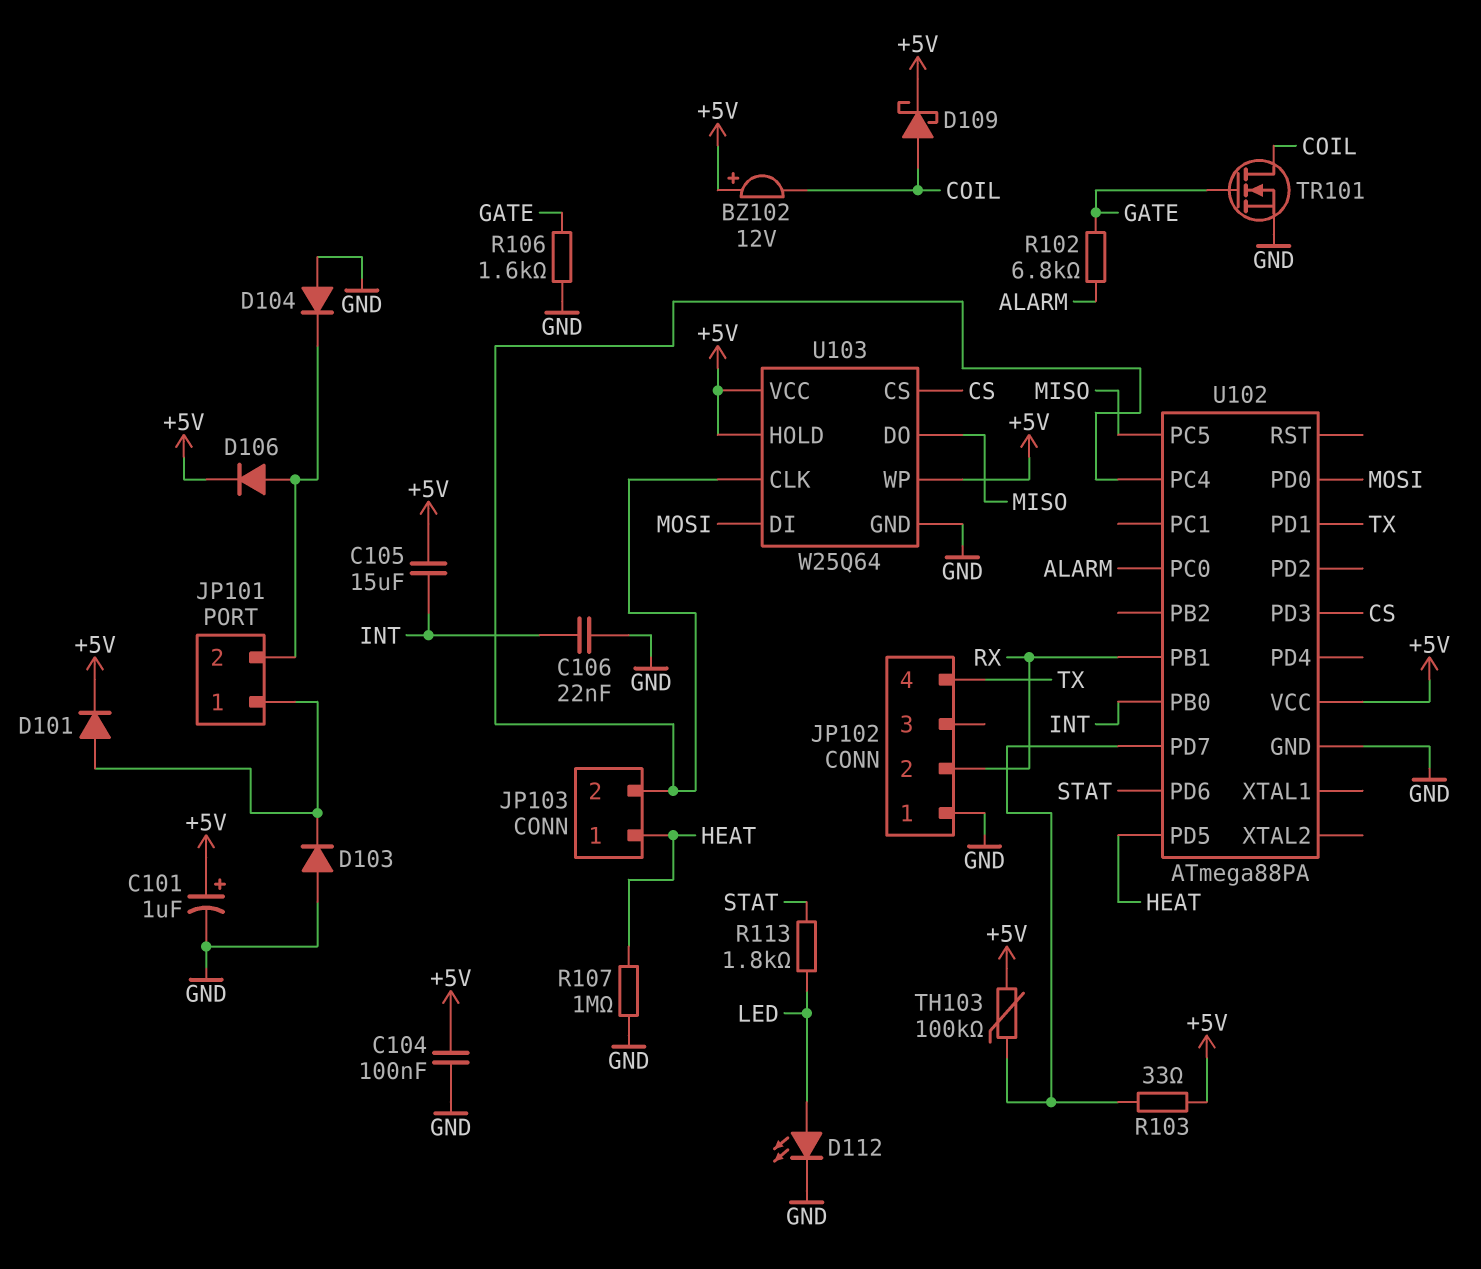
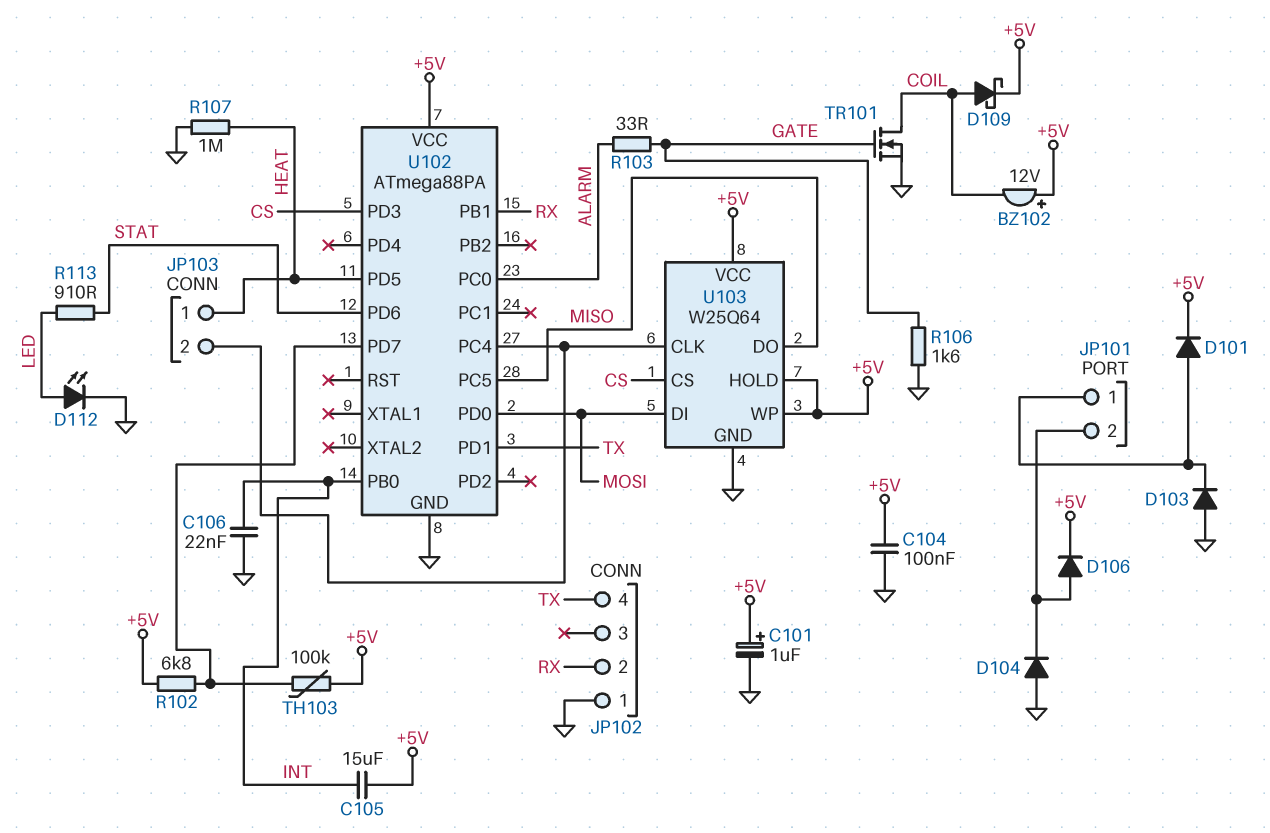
R102: 6.8k (ALARM, GATE) -> 6.8k (+5V, U102/PD7)
R103: 33 (+5V, U102/PD7) -> 33 (ALARM, GATE)
R113: 1.8k (LED, STAT) -> 910 (LED, STAT)

